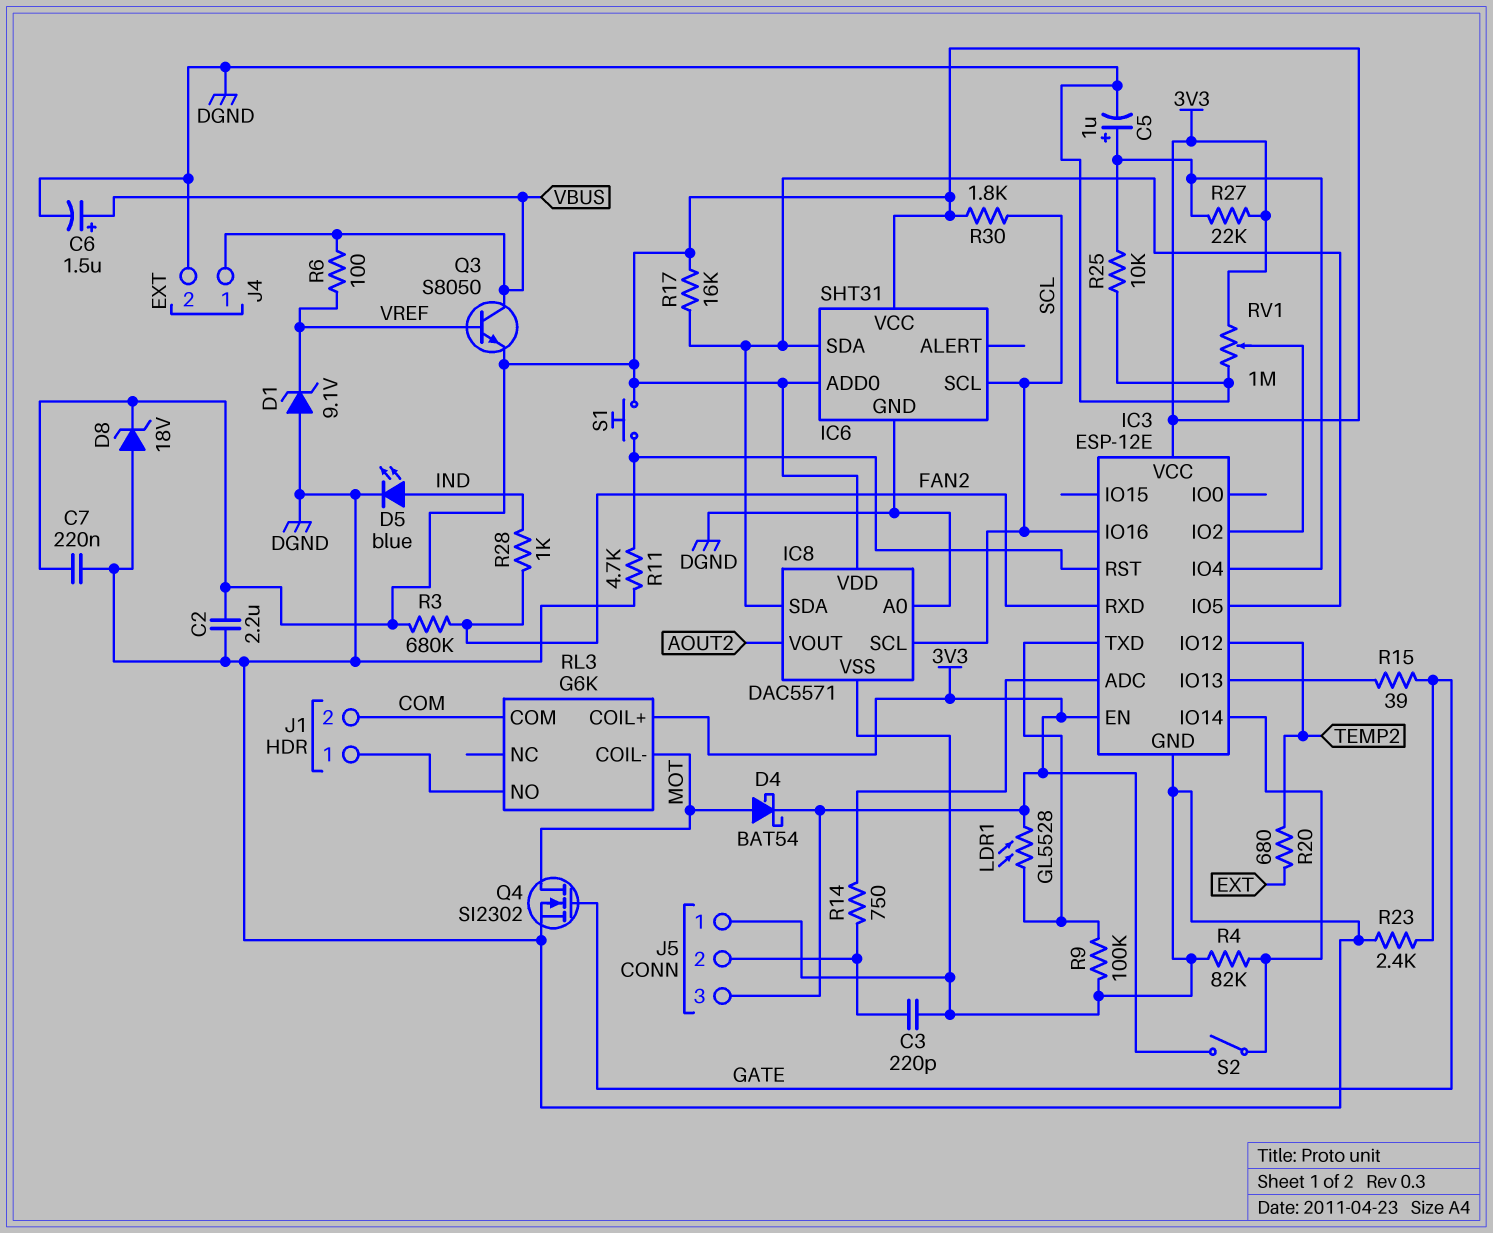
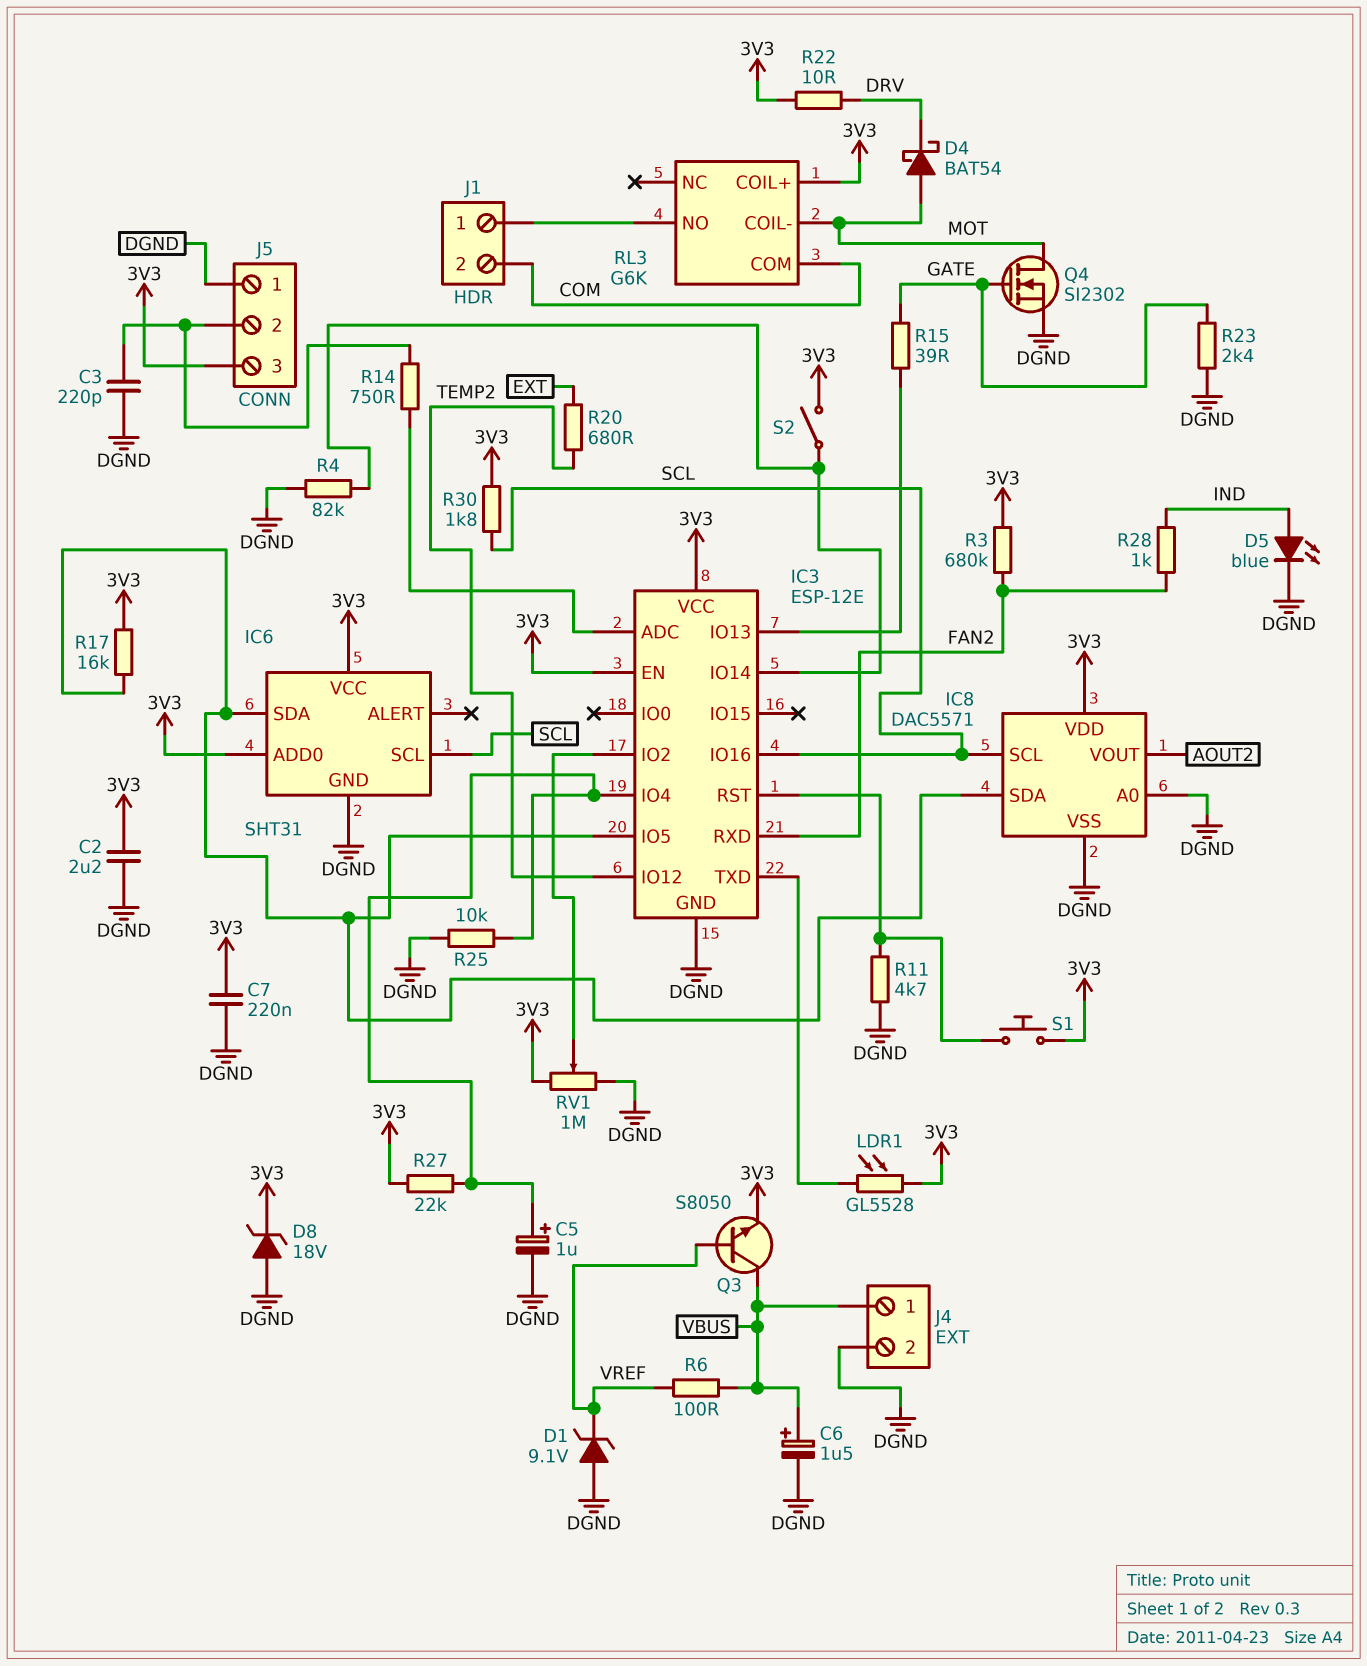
D4: schottky BAT54 (A MOT, K 3V3) -> schottky BAT54 (A MOT, K DRV)
R9: 100k (DGND, IC3/TXD) -> none
R22: none -> 10 (3V3, DRV)

